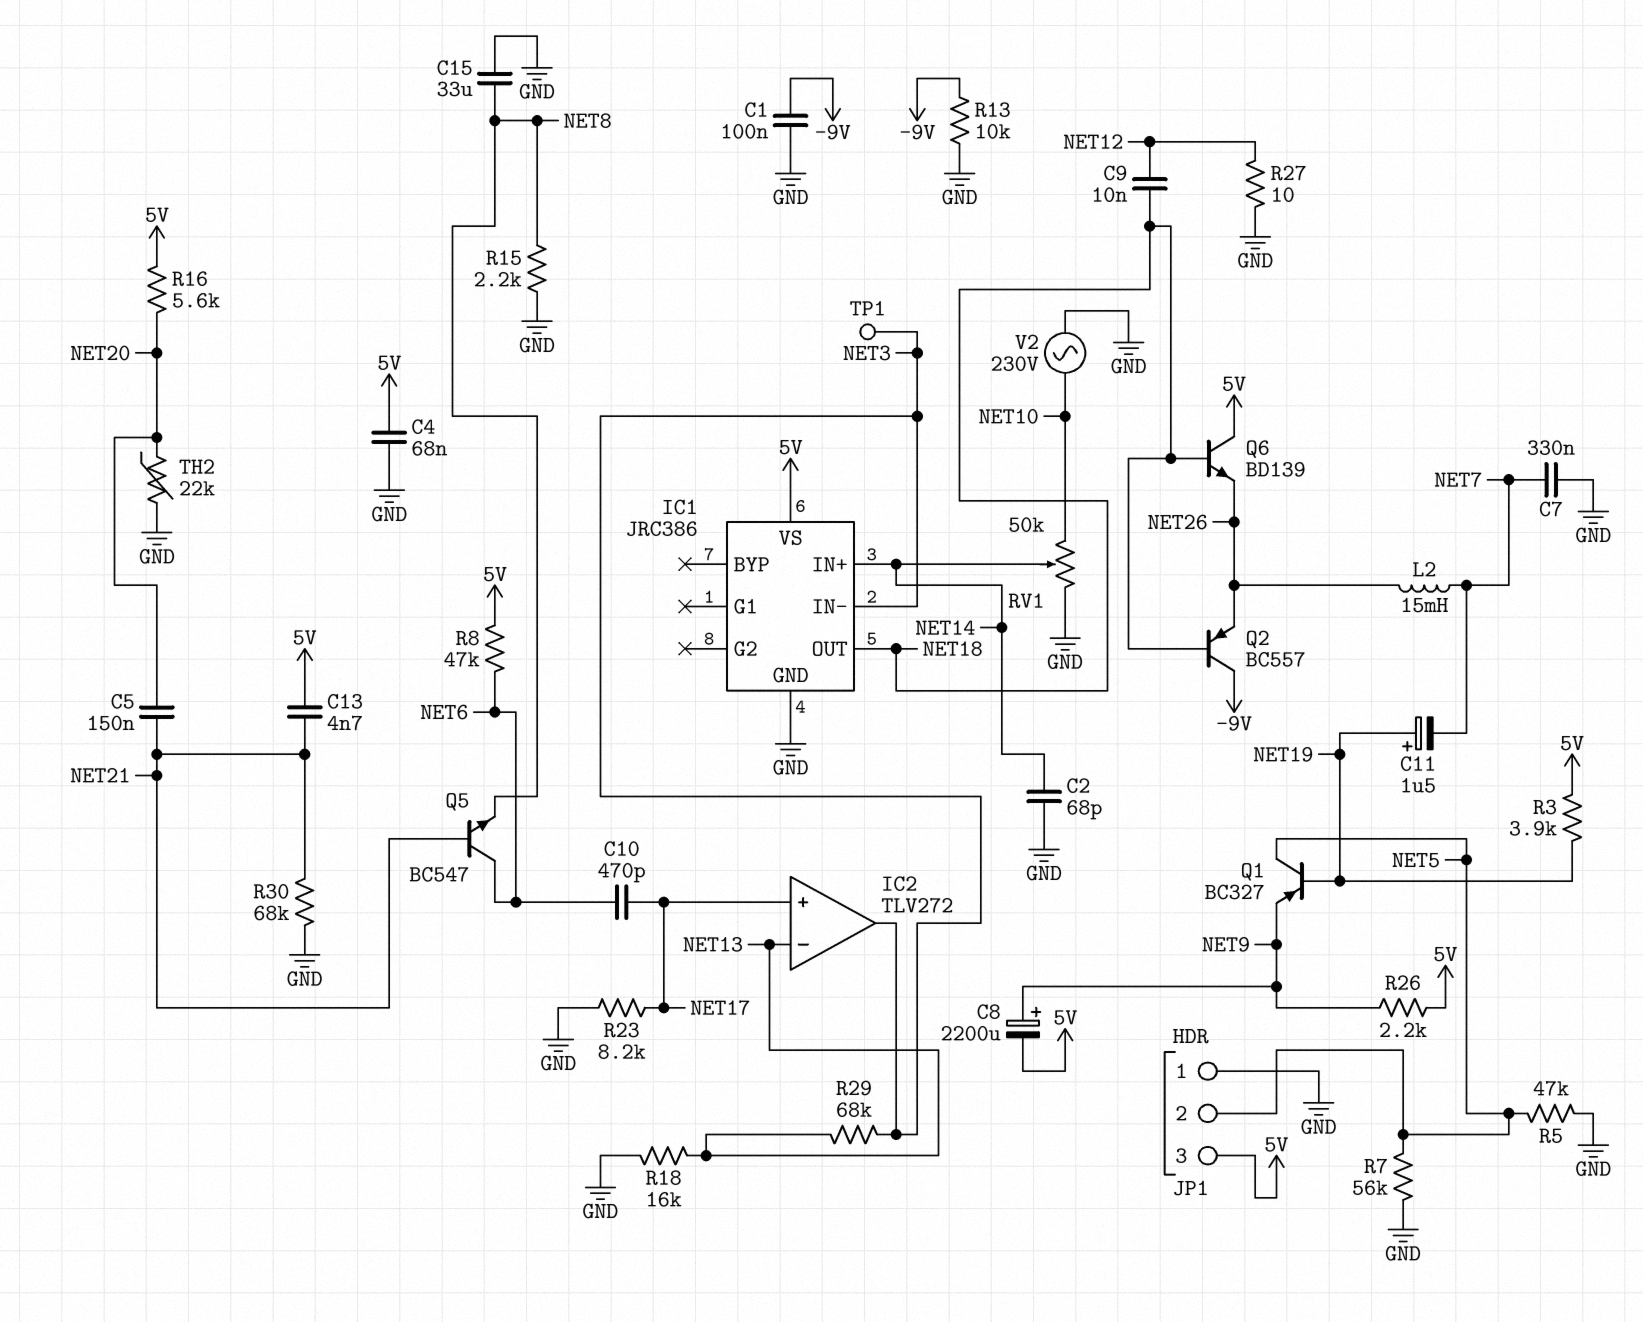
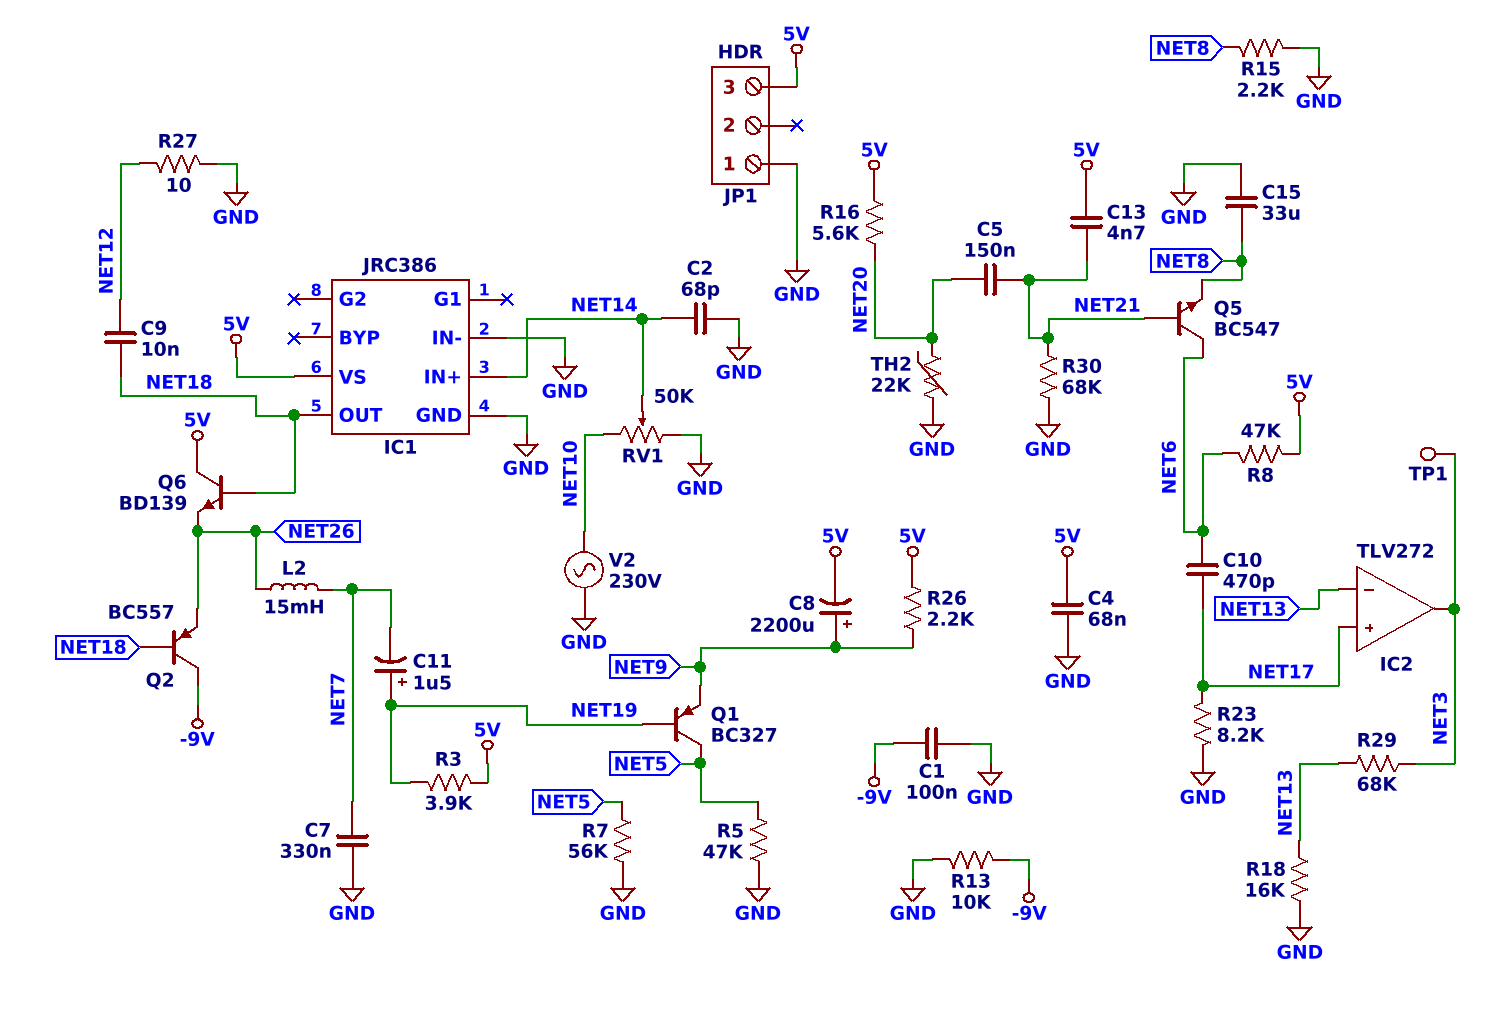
IC1 pin IN-: NET3 -> GND
JP1 pin 2: NET5 -> none

